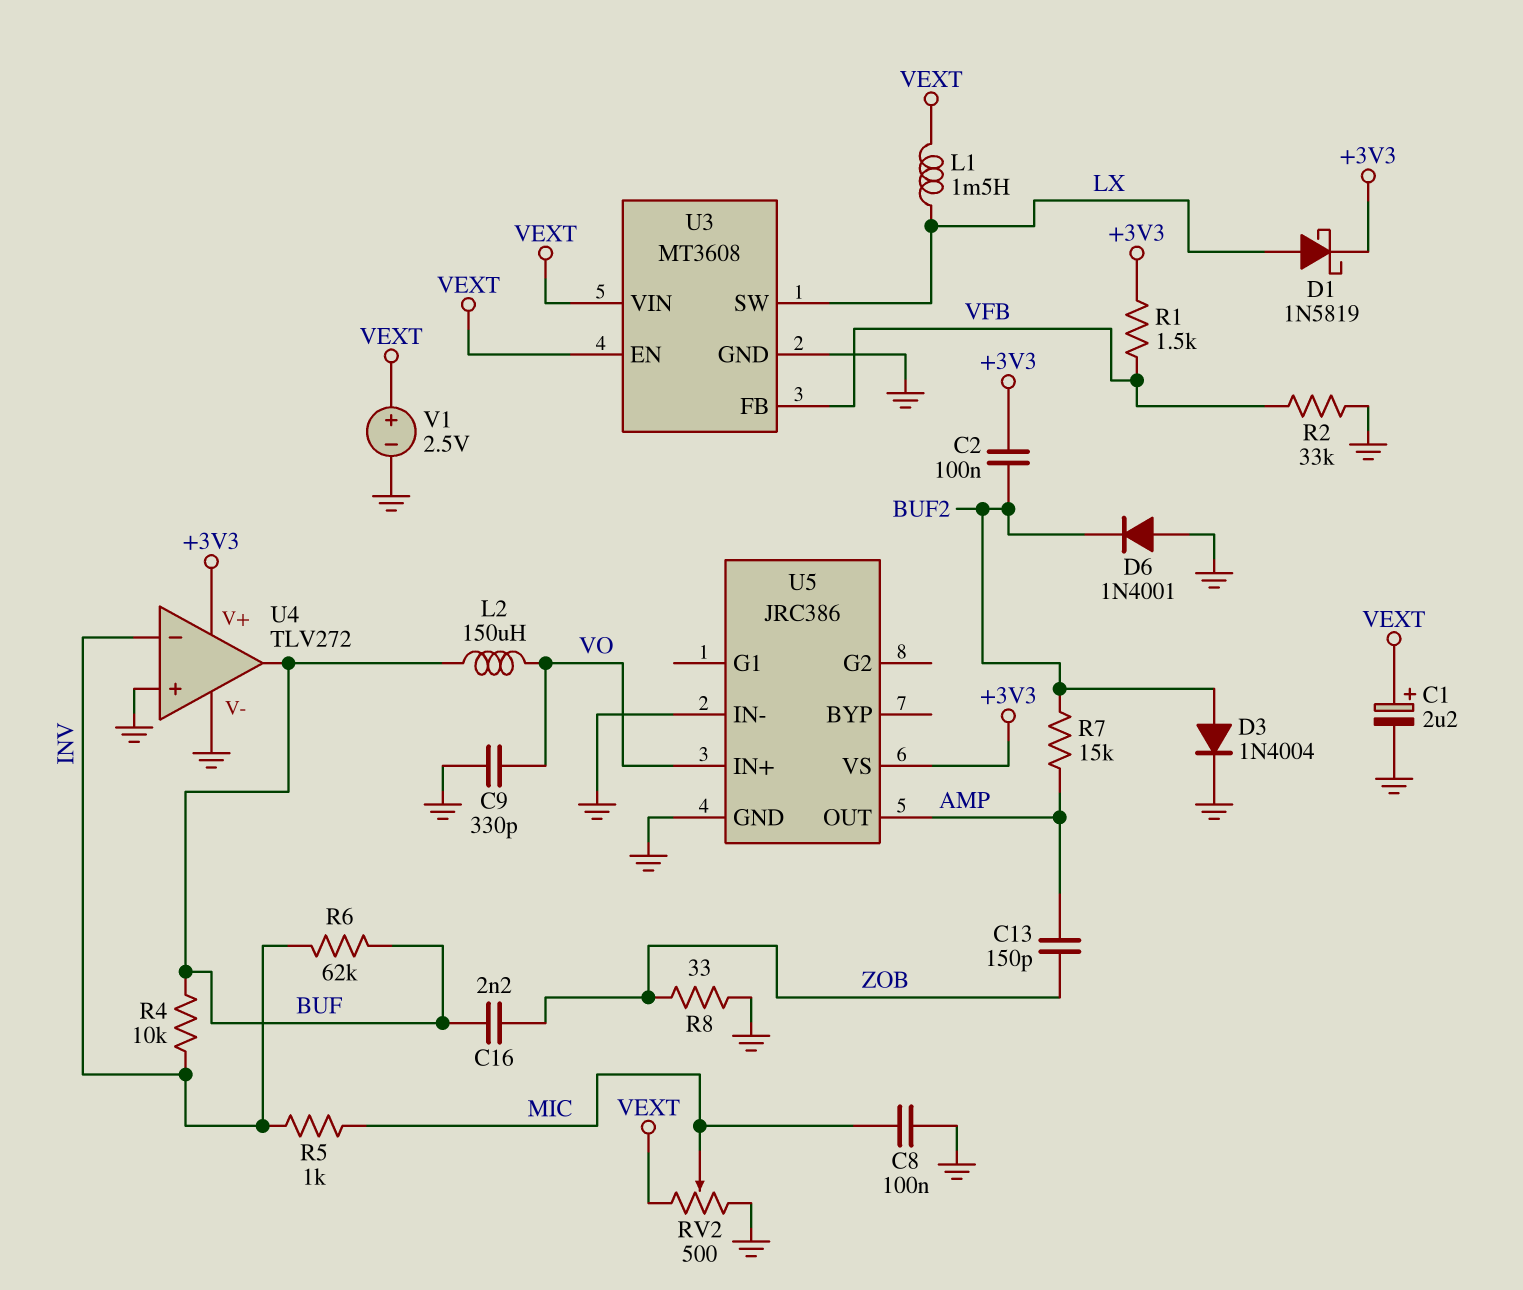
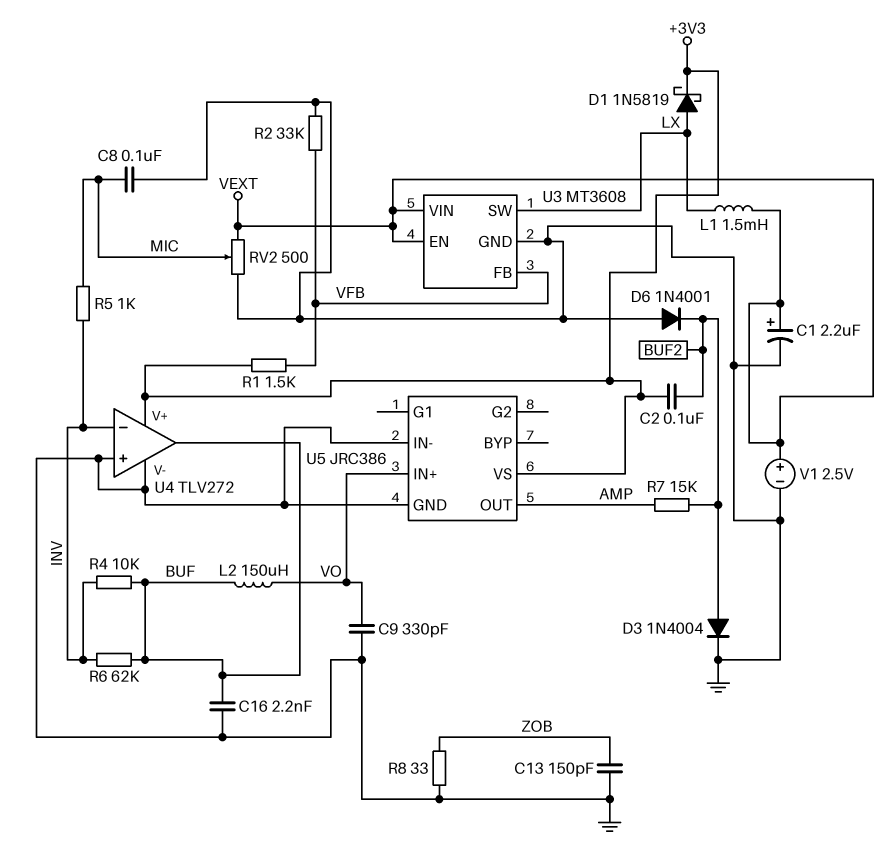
C13: 150pF (AMP, ZOB) -> 150pF (GND, ZOB)
C16: 2.2nF (BUF, ZOB) -> 2.2nF (BUF, GND)

